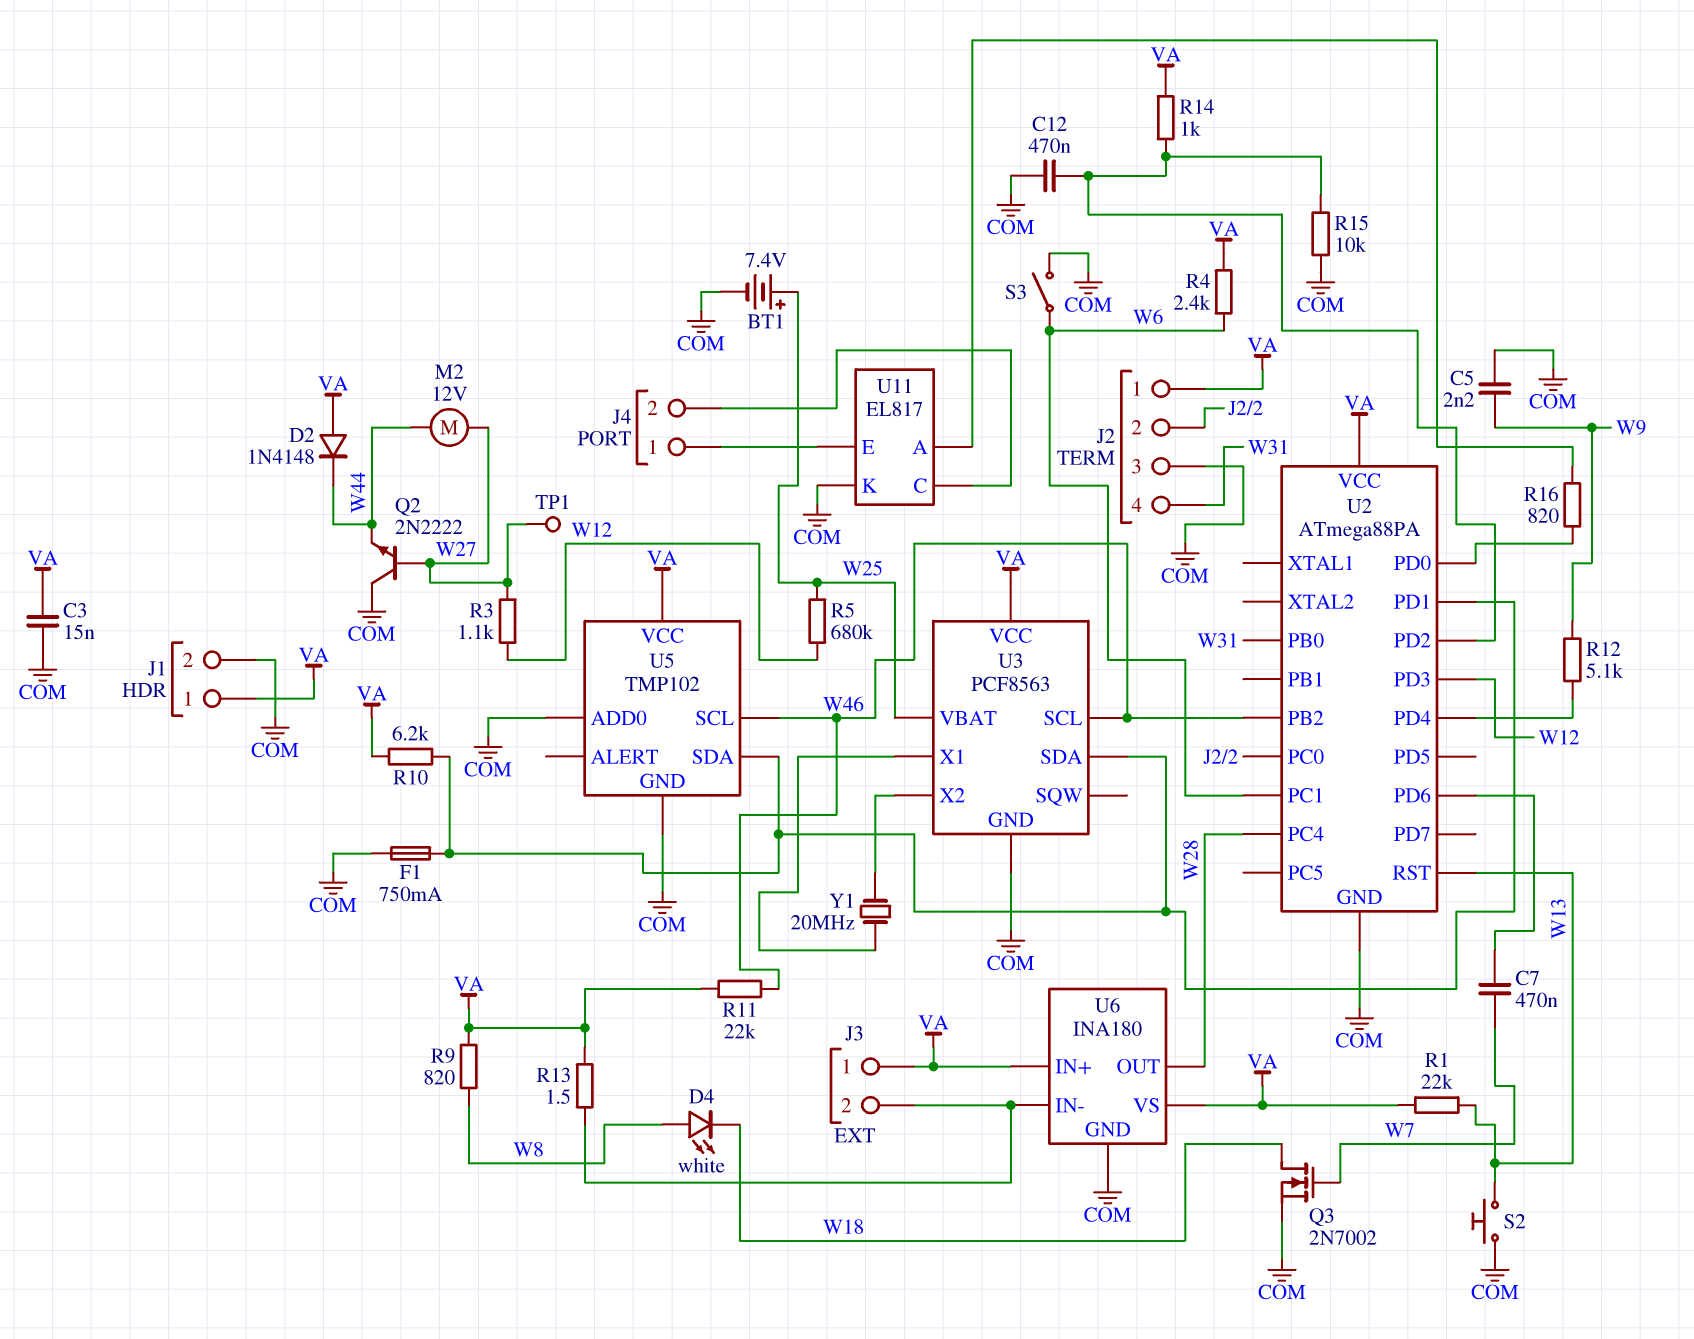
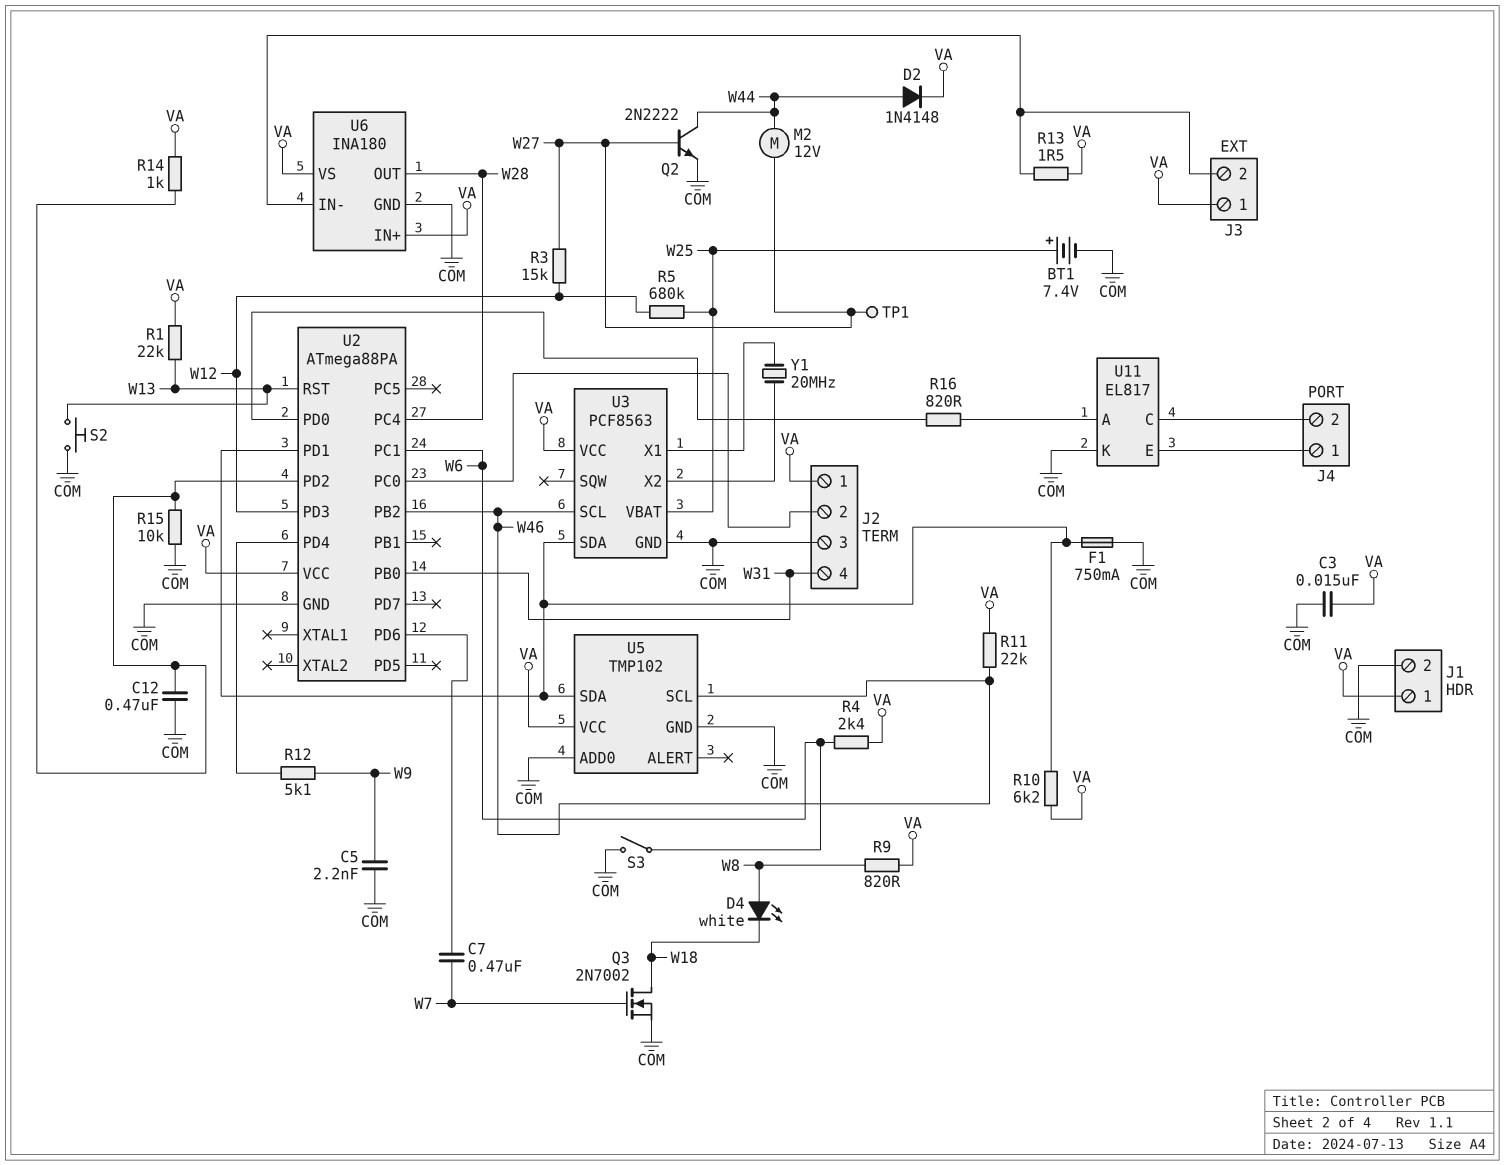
D2: diode 1N4148 (A VA, K W44) -> diode 1N4148 (A W44, K VA)
Q2: NPN 2N2222 (B W27, C COM, E W44) -> NPN 2N2222 (B W27, C W44, E COM)
R3: 1.1k (W12, W27) -> 15k (W12, W27)

